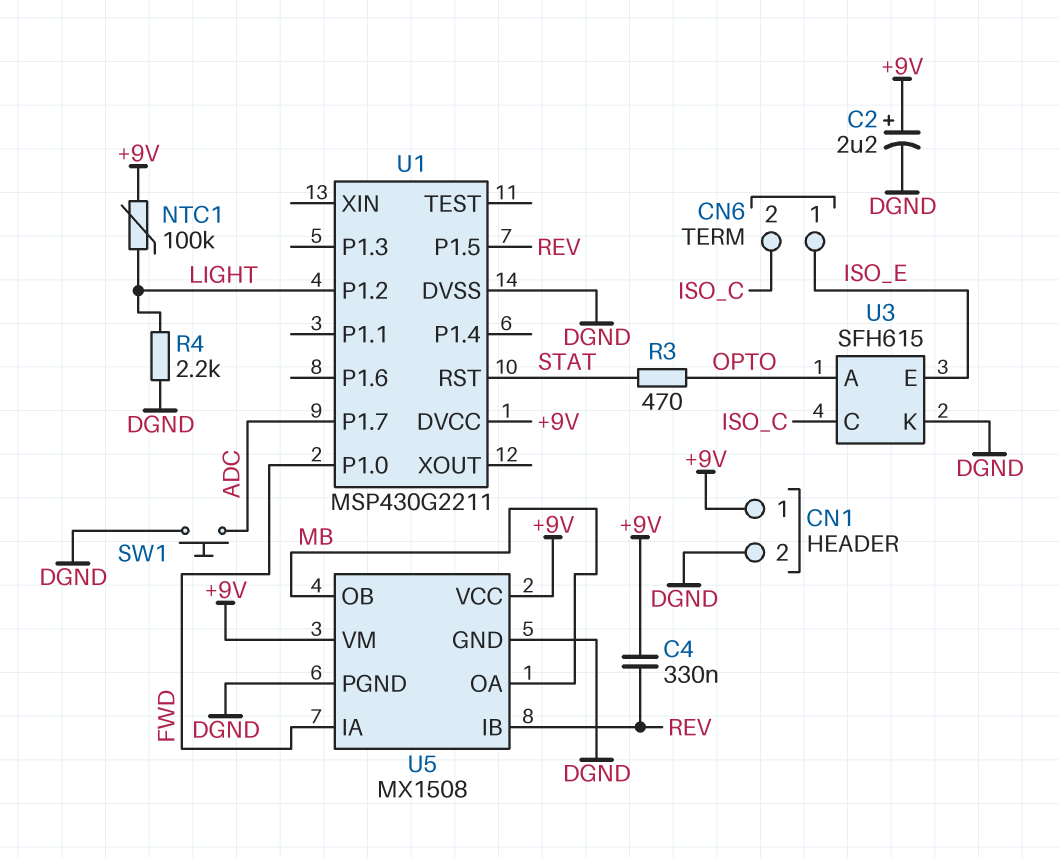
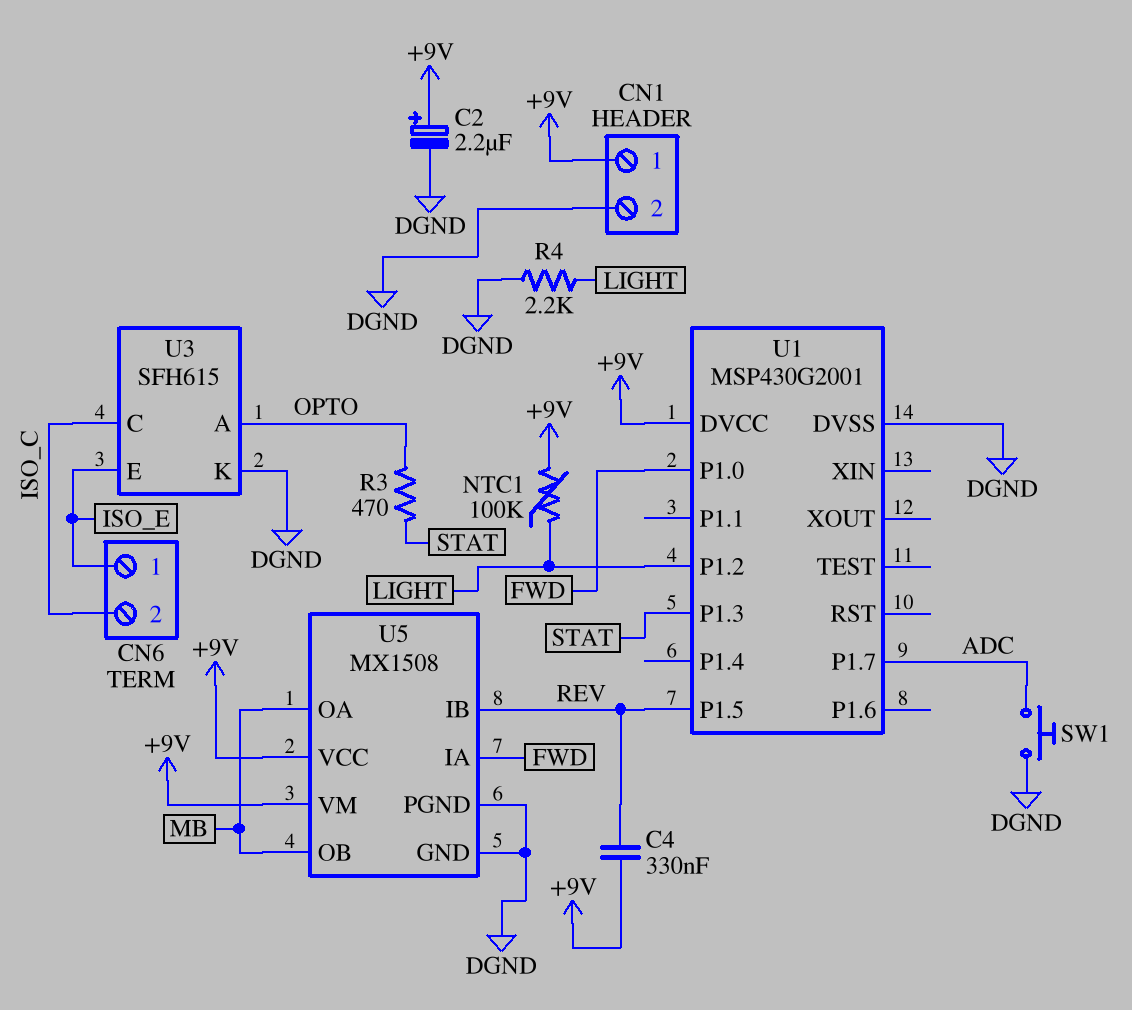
U1: MSP430G2211 -> MSP430G2001
U1 pin P1.3: none -> STAT
U1 pin RST: STAT -> none

